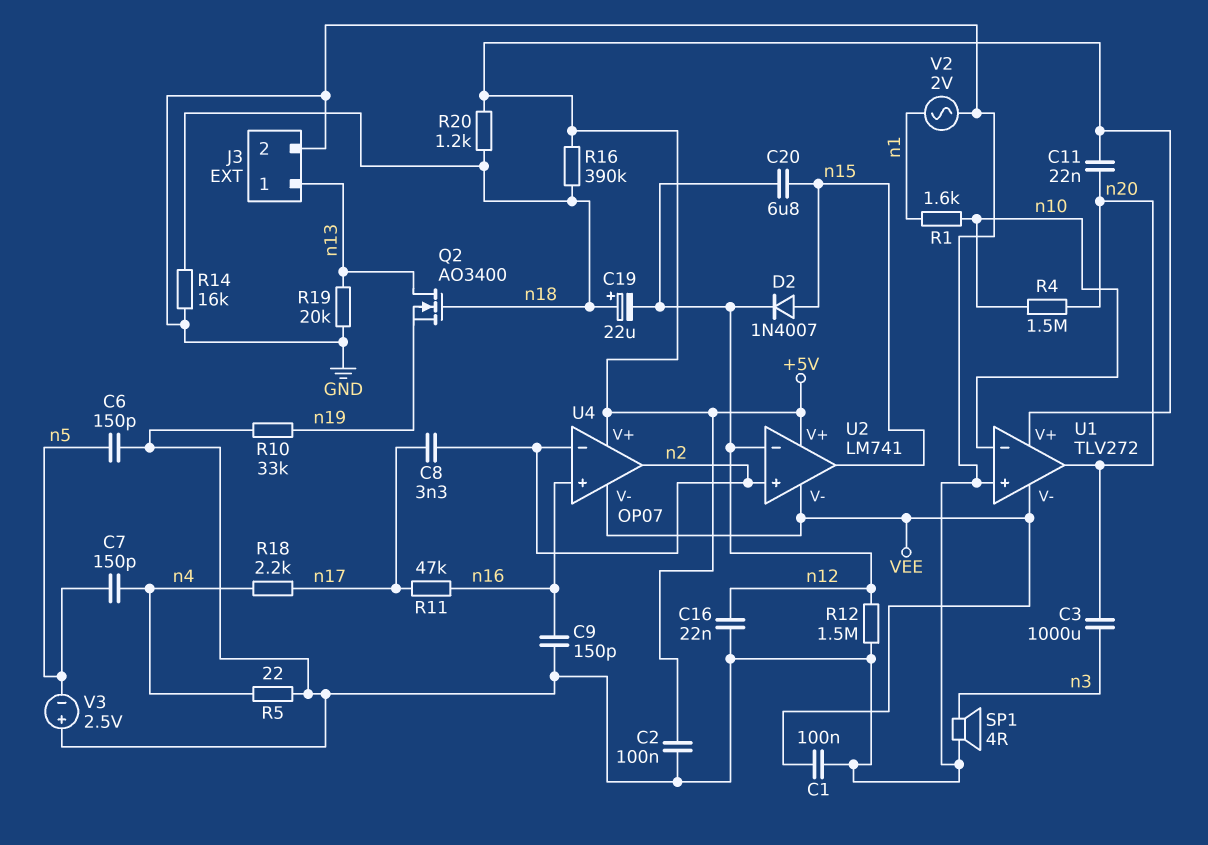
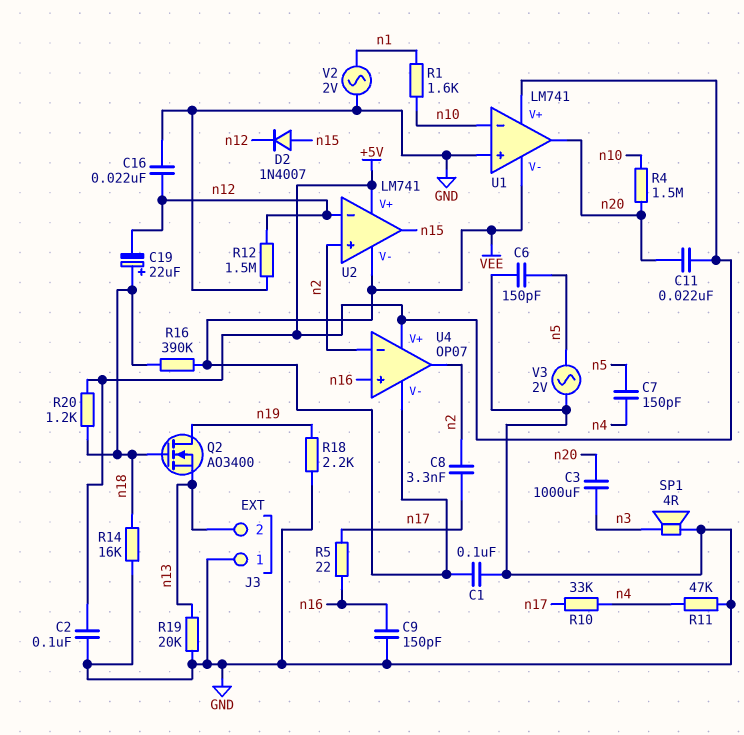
C20: 6.8uF (n12, n15) -> none
J3 pin 1: n13 -> GND
J3 pin 2: GND -> n13
Q2: NMOS AO3400 (G n18, D n13, S n19) -> NMOS AO3400 (G n18, D n19, S n13)
R5: 22 (GND, n4) -> 22 (n16, n17)
R10: 33k (GND, n19) -> 33k (n4, n17)
R11: 47k (n16, n17) -> 47k (GND, n4)
R16: 390k (+5V, n18) -> 390k (VEE, n18)
R18: 2.2k (n4, n17) -> 2.2k (GND, n19)
U1: TLV272 -> LM741
V3: 2.5V (plus GND, minus n5) -> AC 2V (GND, n5)

